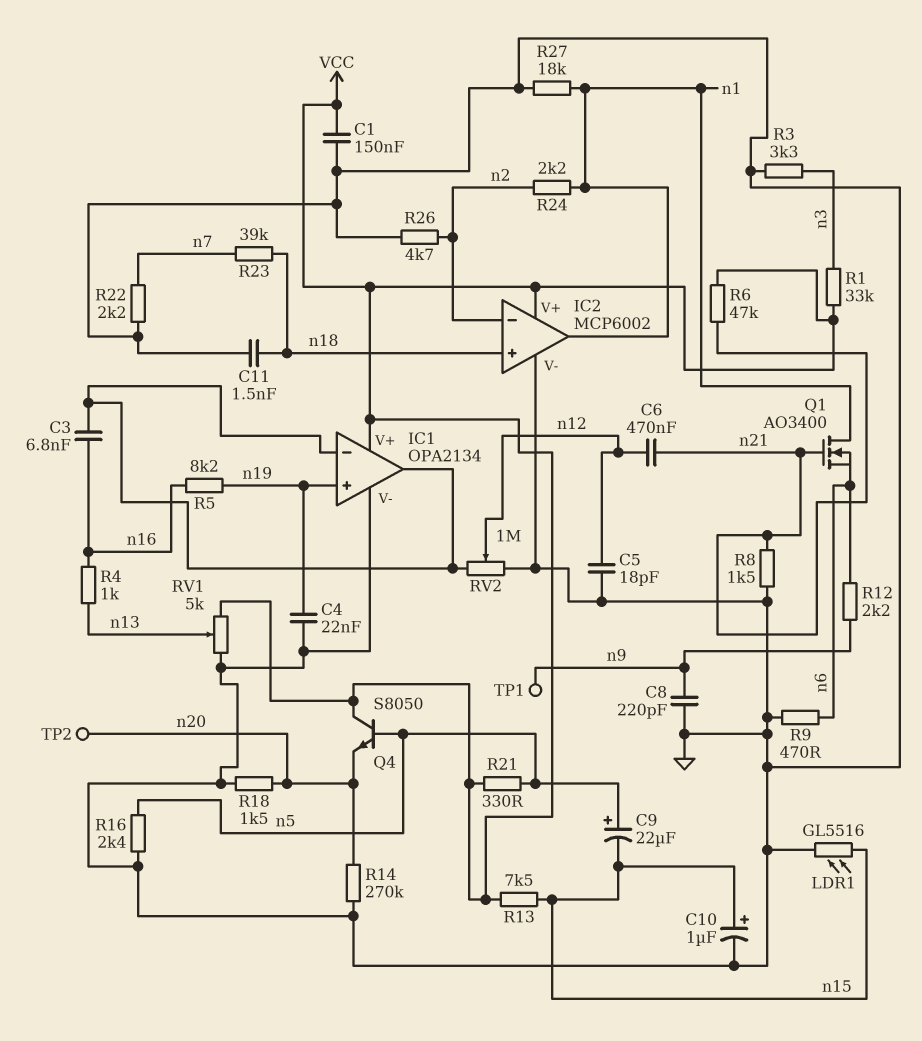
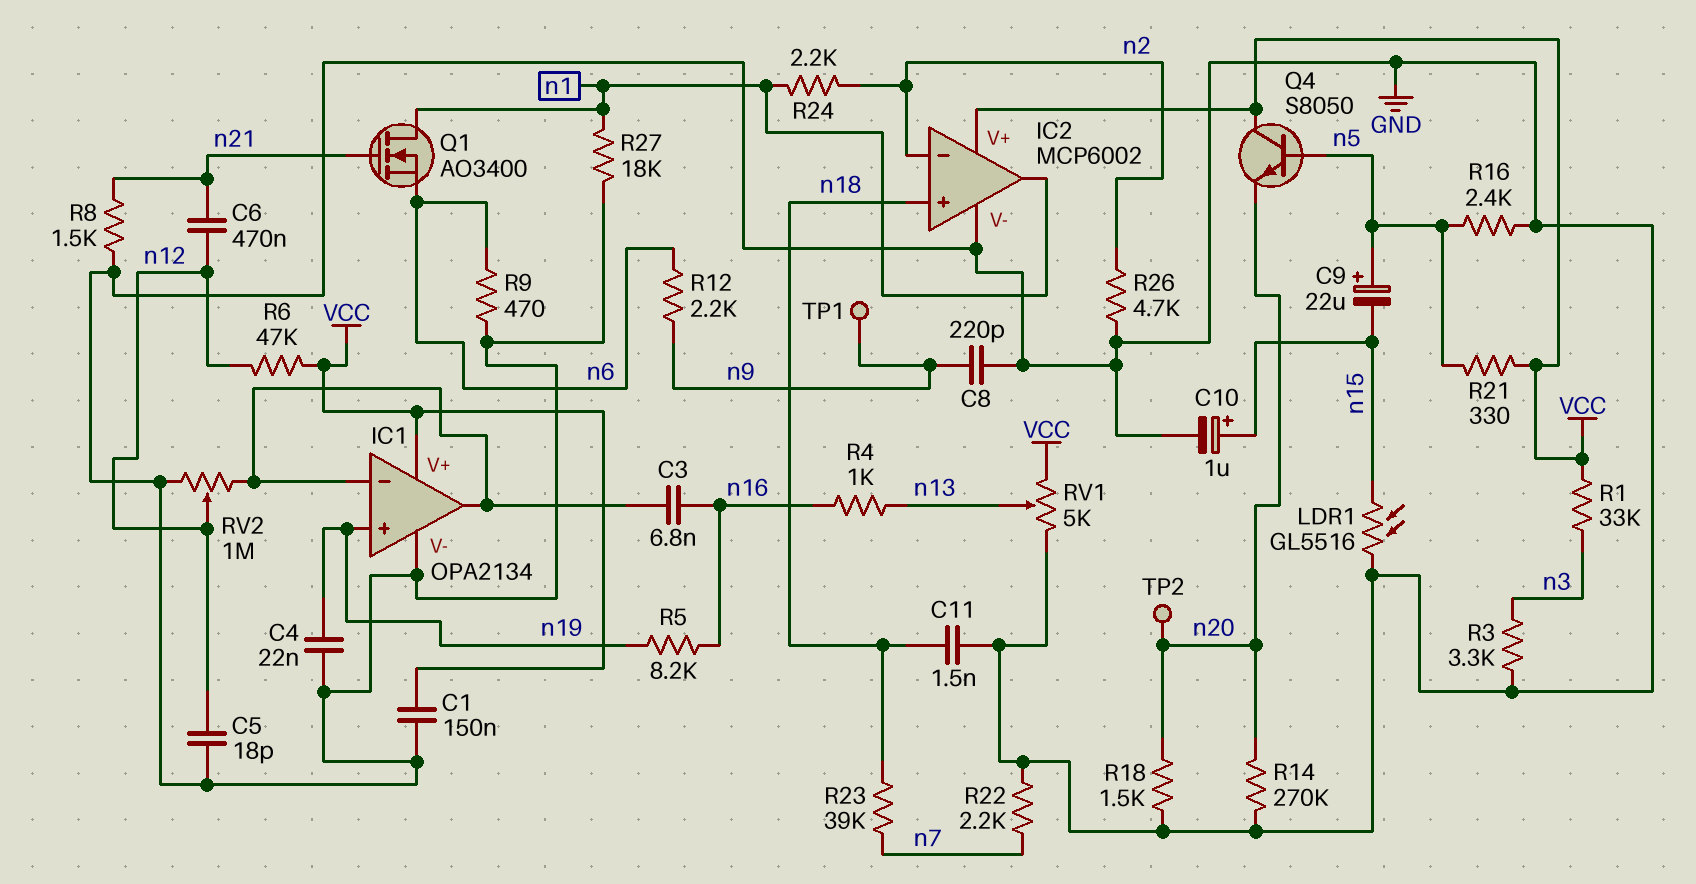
R6: 47k (VCC, n21) -> 47k (VCC, n12)
R13: 7.5k (VCC, n15) -> none

